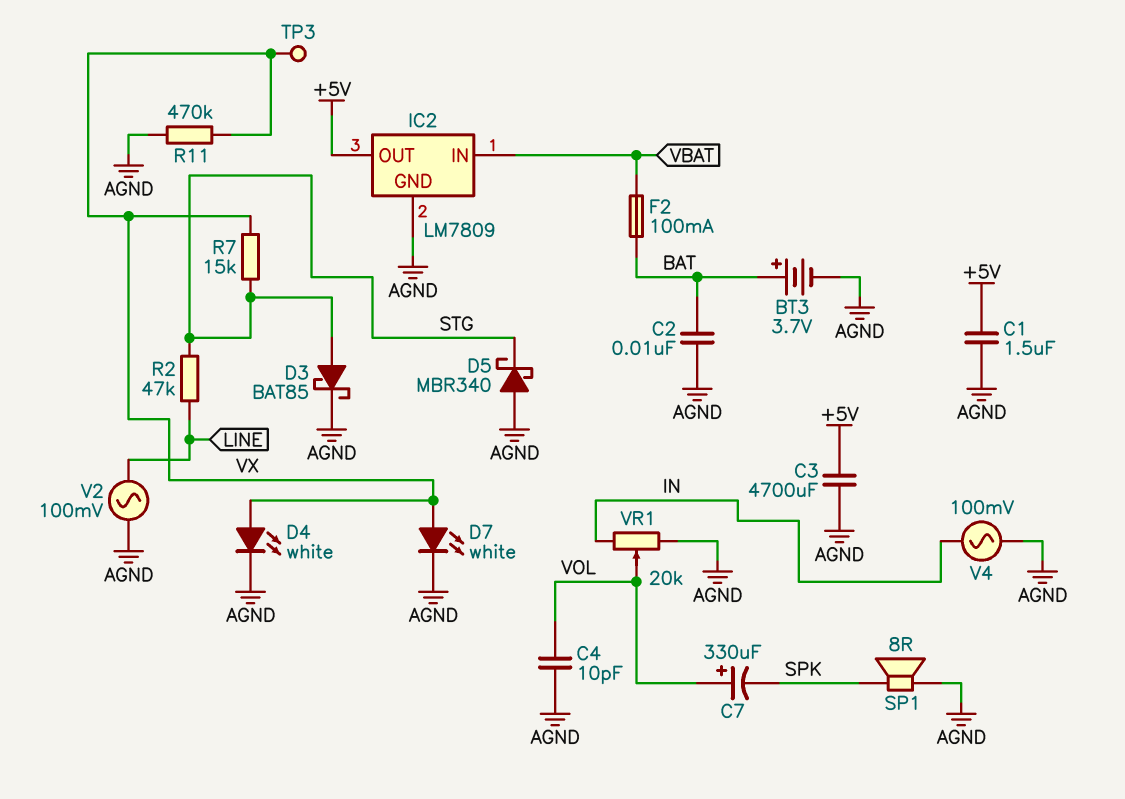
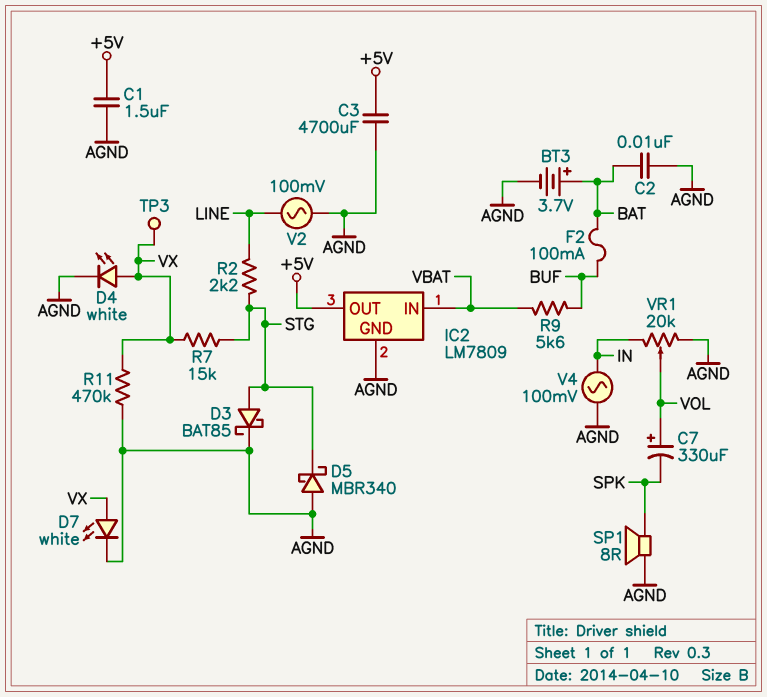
C4: 10pF (AGND, VOL) -> none
F2: 100mA (BAT, VBAT) -> 100mA (BAT, BUF)
R2: 47k (LINE, STG) -> 2.2k (LINE, STG)
R9: none -> 5.6k (BUF, VBAT)

